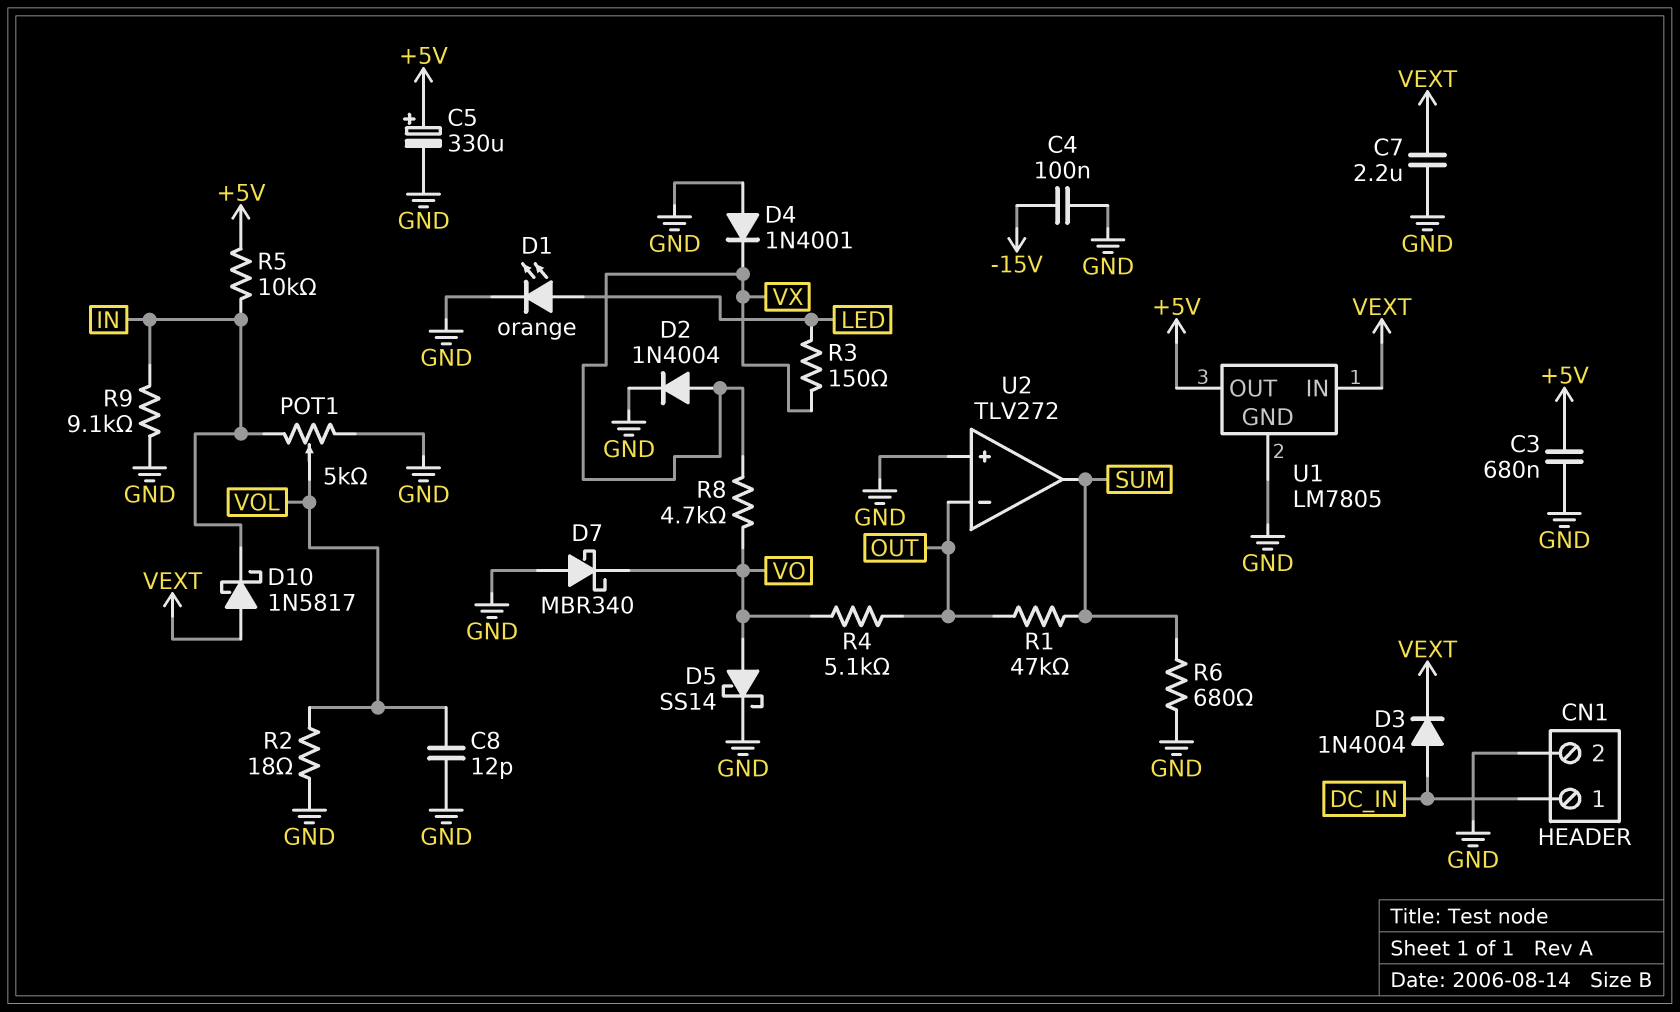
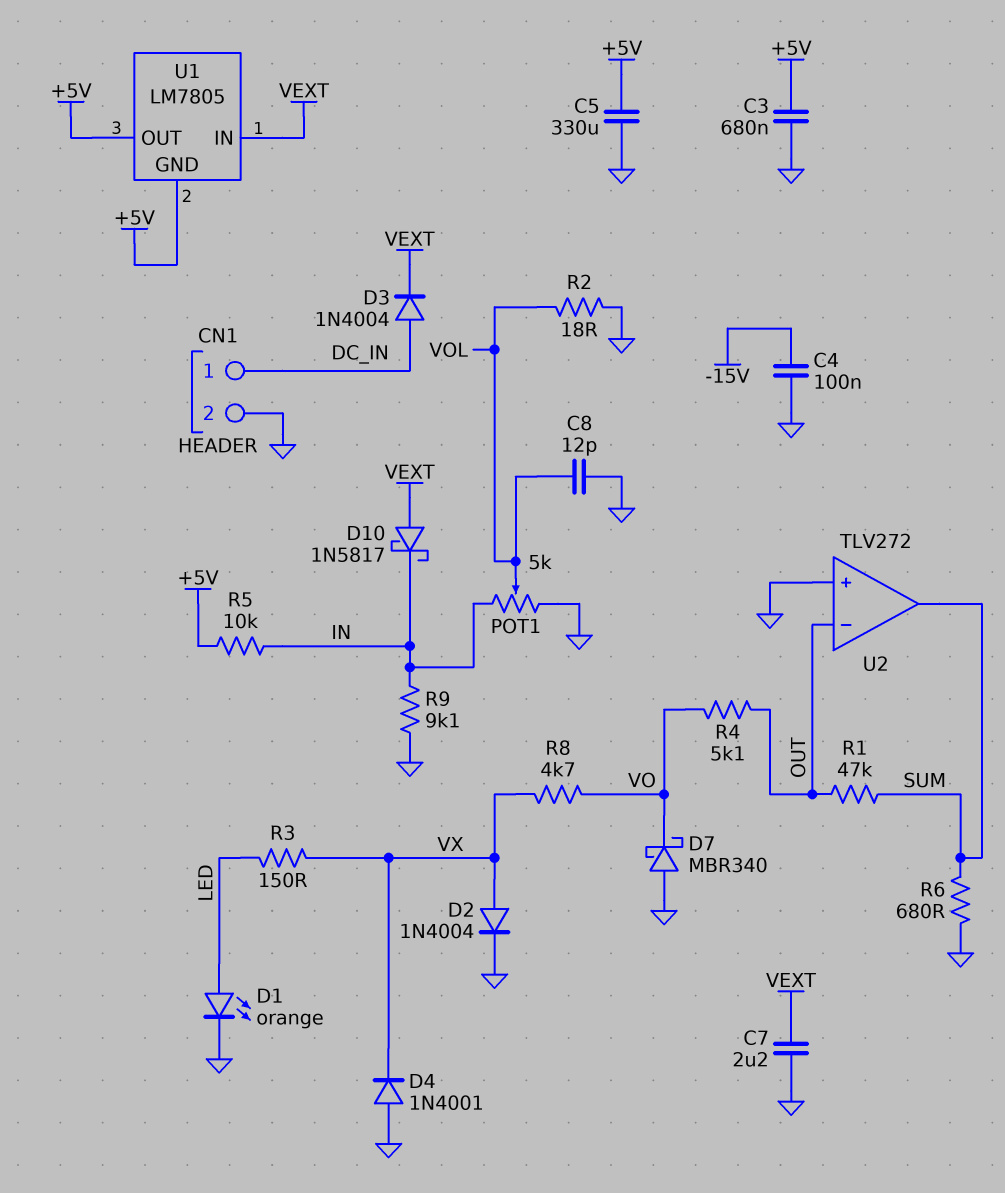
C5: 330uF (plus +5V, minus GND) -> 330uF (+5V, GND)
D5: schottky SS14 (A VO, K GND) -> none
U1 pin GND: GND -> +5V

